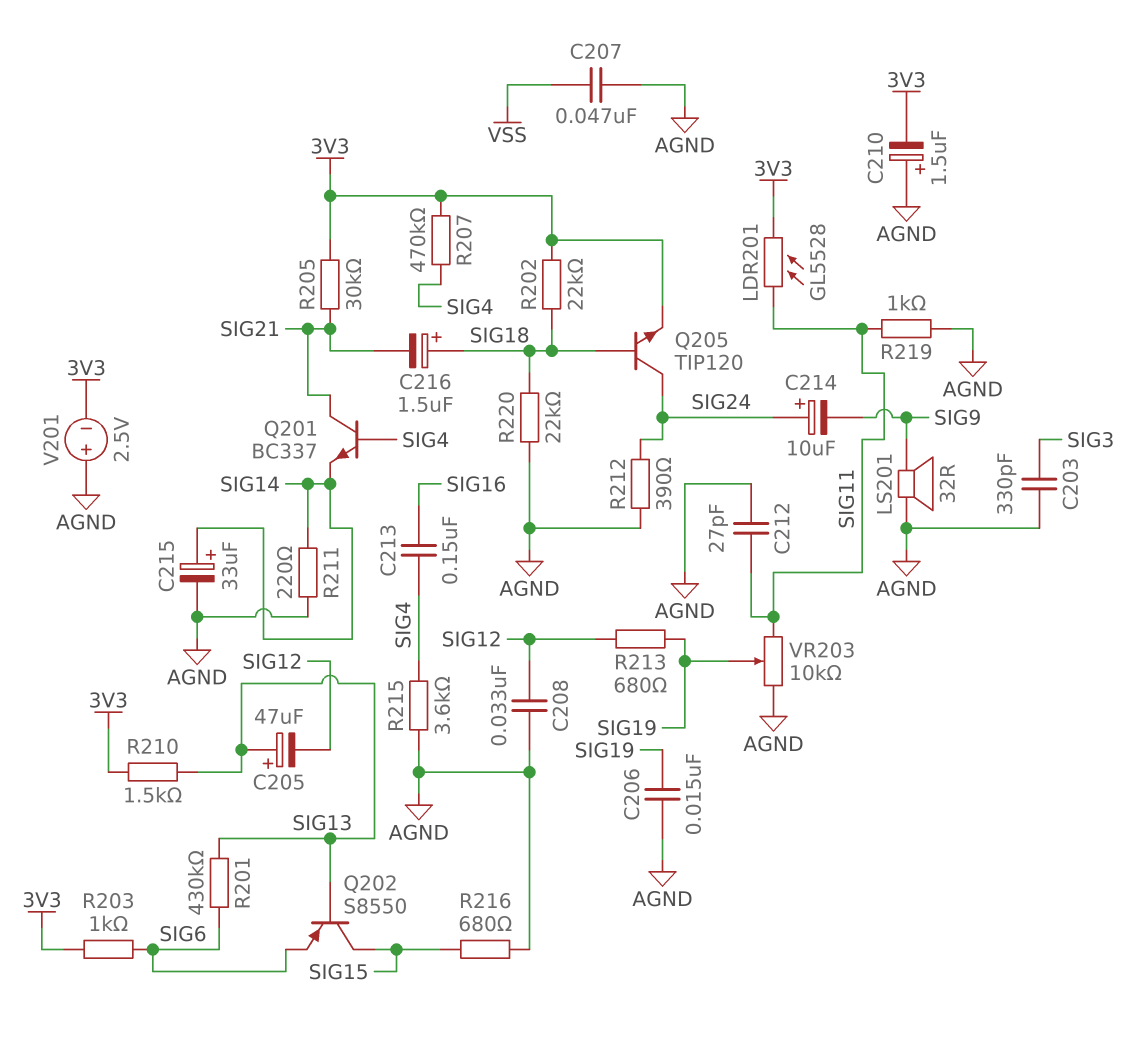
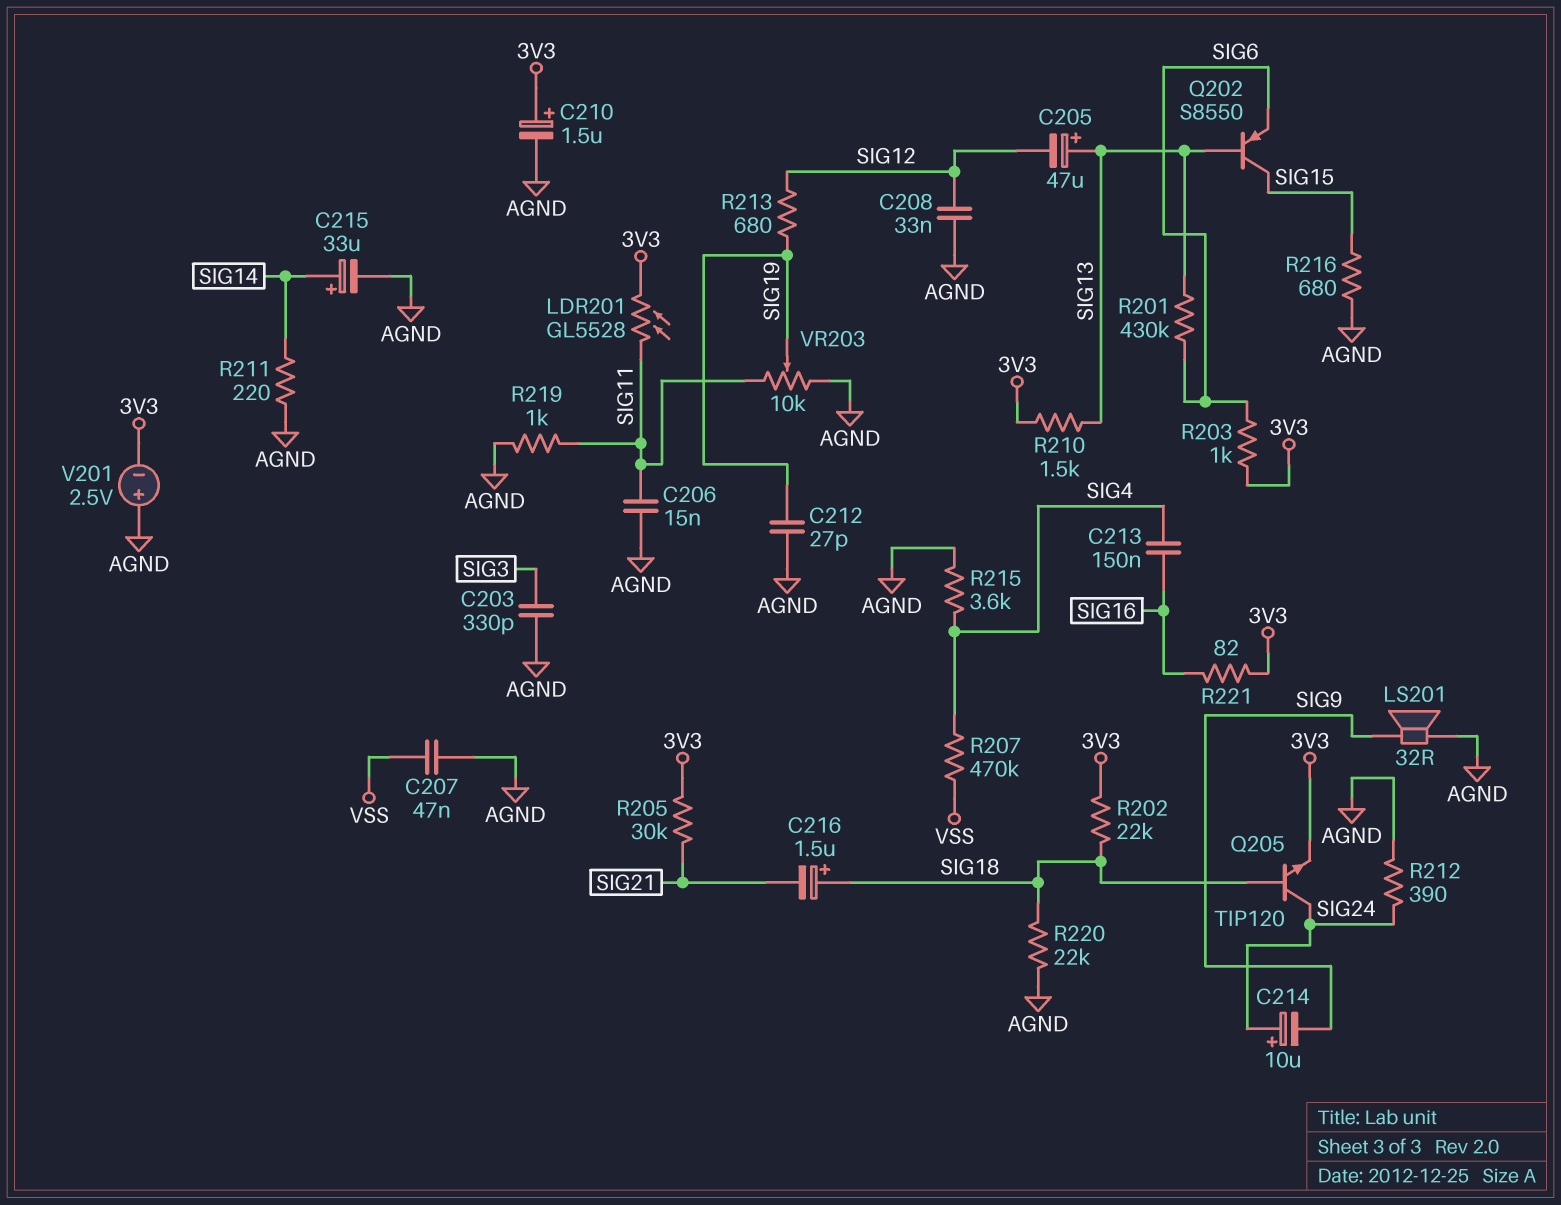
C206: 15nF (AGND, SIG19) -> 15nF (AGND, SIG11)
C210: 1.5uF (plus AGND, minus 3V3) -> 1.5uF (plus 3V3, minus AGND)
C212: 27pF (AGND, SIG11) -> 27pF (AGND, SIG19)
Q201: NPN BC337 (B SIG4, C SIG21, E SIG14) -> none
R207: 470k (3V3, SIG4) -> 470k (SIG4, VSS)
R221: none -> 82 (3V3, SIG16)

